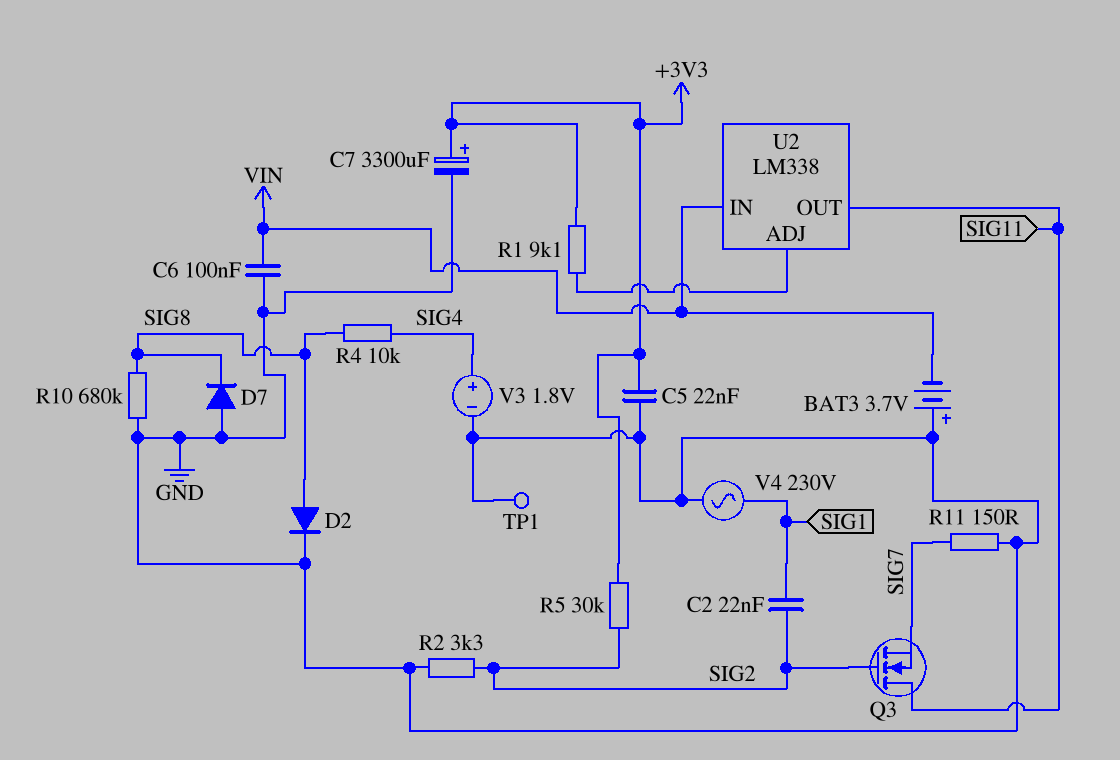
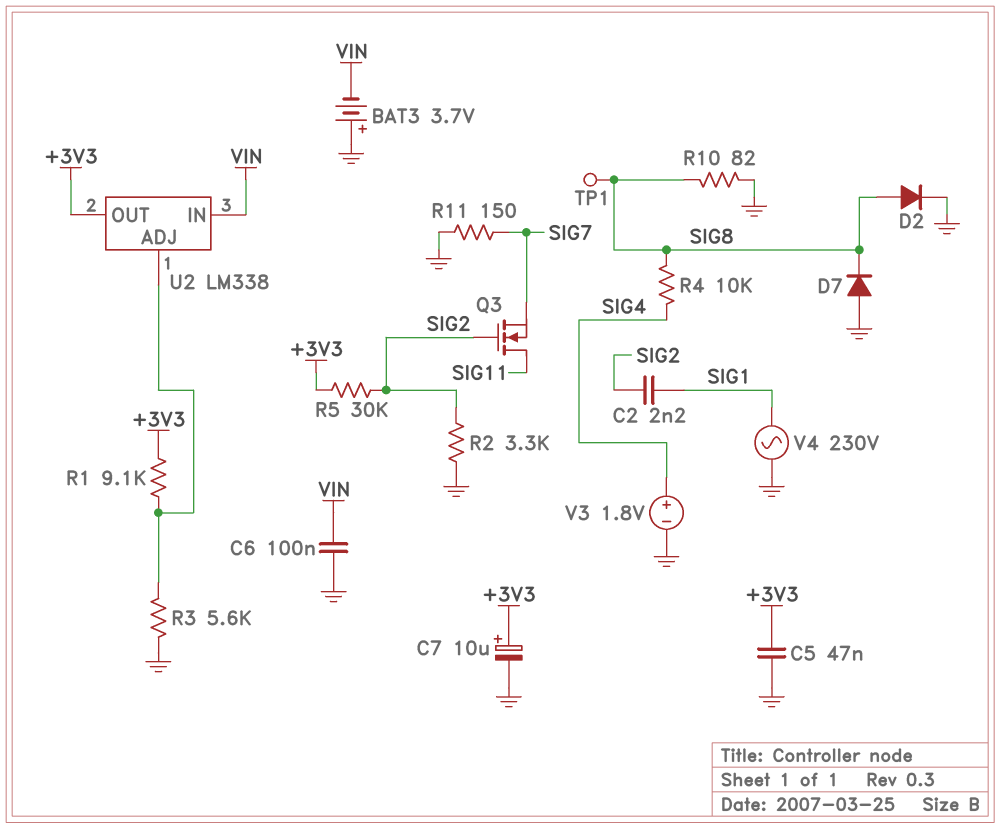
C2: 22nF (SIG1, SIG2) -> 2.2nF (SIG1, SIG2)
C5: 22nF (+3V3, GND) -> 47nF (+3V3, GND)
C7: 3300uF (plus +3V3, minus GND) -> 10uF (plus +3V3, minus GND)
R3: none -> 5.6k (GND, U2/ADJ)
R10: 680k (GND, SIG8) -> 82 (GND, SIG8)
TP1: test point (GND) -> test point (SIG8)
U2 pin OUT: SIG11 -> +3V3

